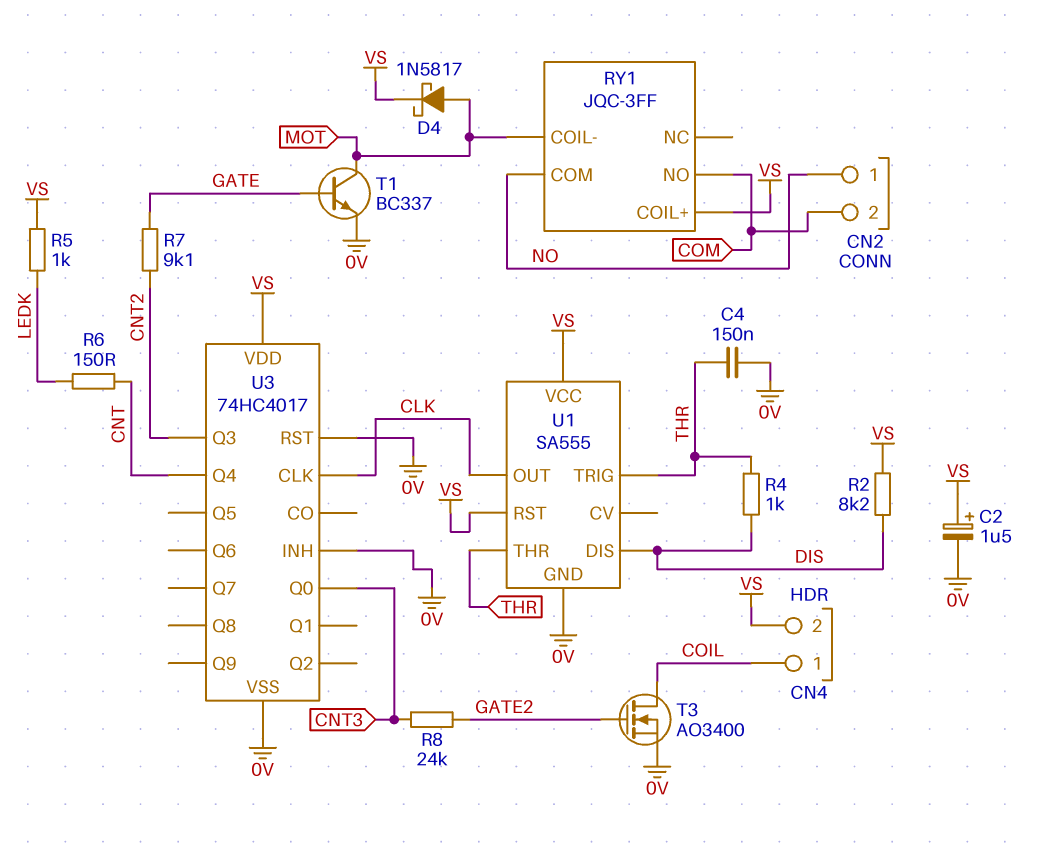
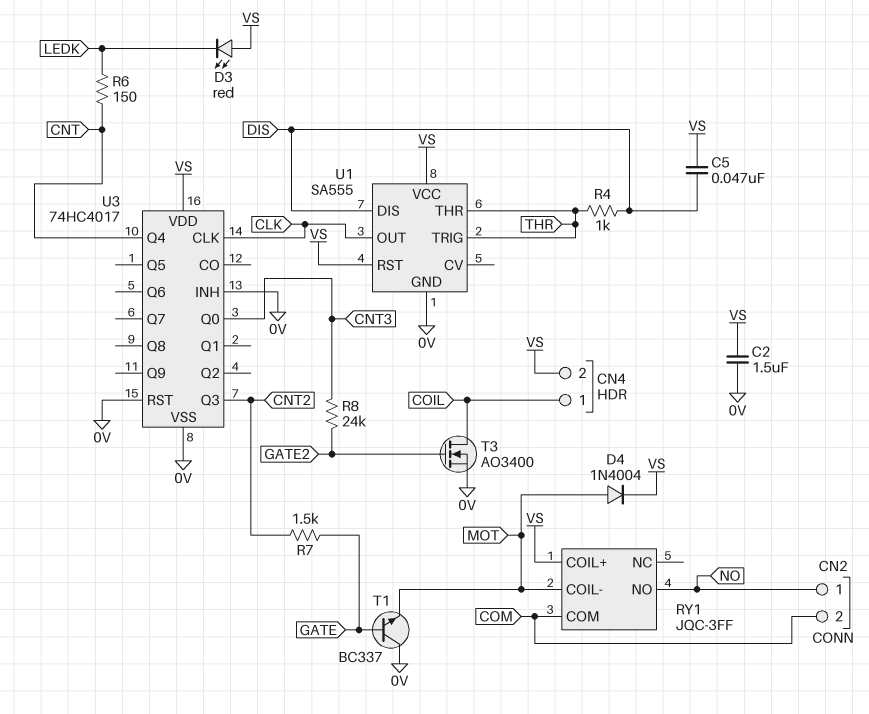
C2: 1.5uF (plus VS, minus 0V) -> 1.5uF (0V, VS)
C4: 150nF (0V, THR) -> none
C5: none -> 47nF (DIS, VS)
D3: none -> LED red (A VS, K LEDK)
D4: schottky 1N5817 (A MOT, K VS) -> diode 1N4004 (A MOT, K VS)
R2: 8.2k (DIS, VS) -> none
R5: 1k (LEDK, VS) -> none
R7: 9.1k (CNT2, GATE) -> 1.5k (CNT2, GATE)
RY1 pin COM: NO -> COM
RY1 pin NO: COM -> NO
T1: NPN BC337 (B GATE, C MOT, E 0V) -> NPN BC337 (B GATE, C 0V, E MOT)

